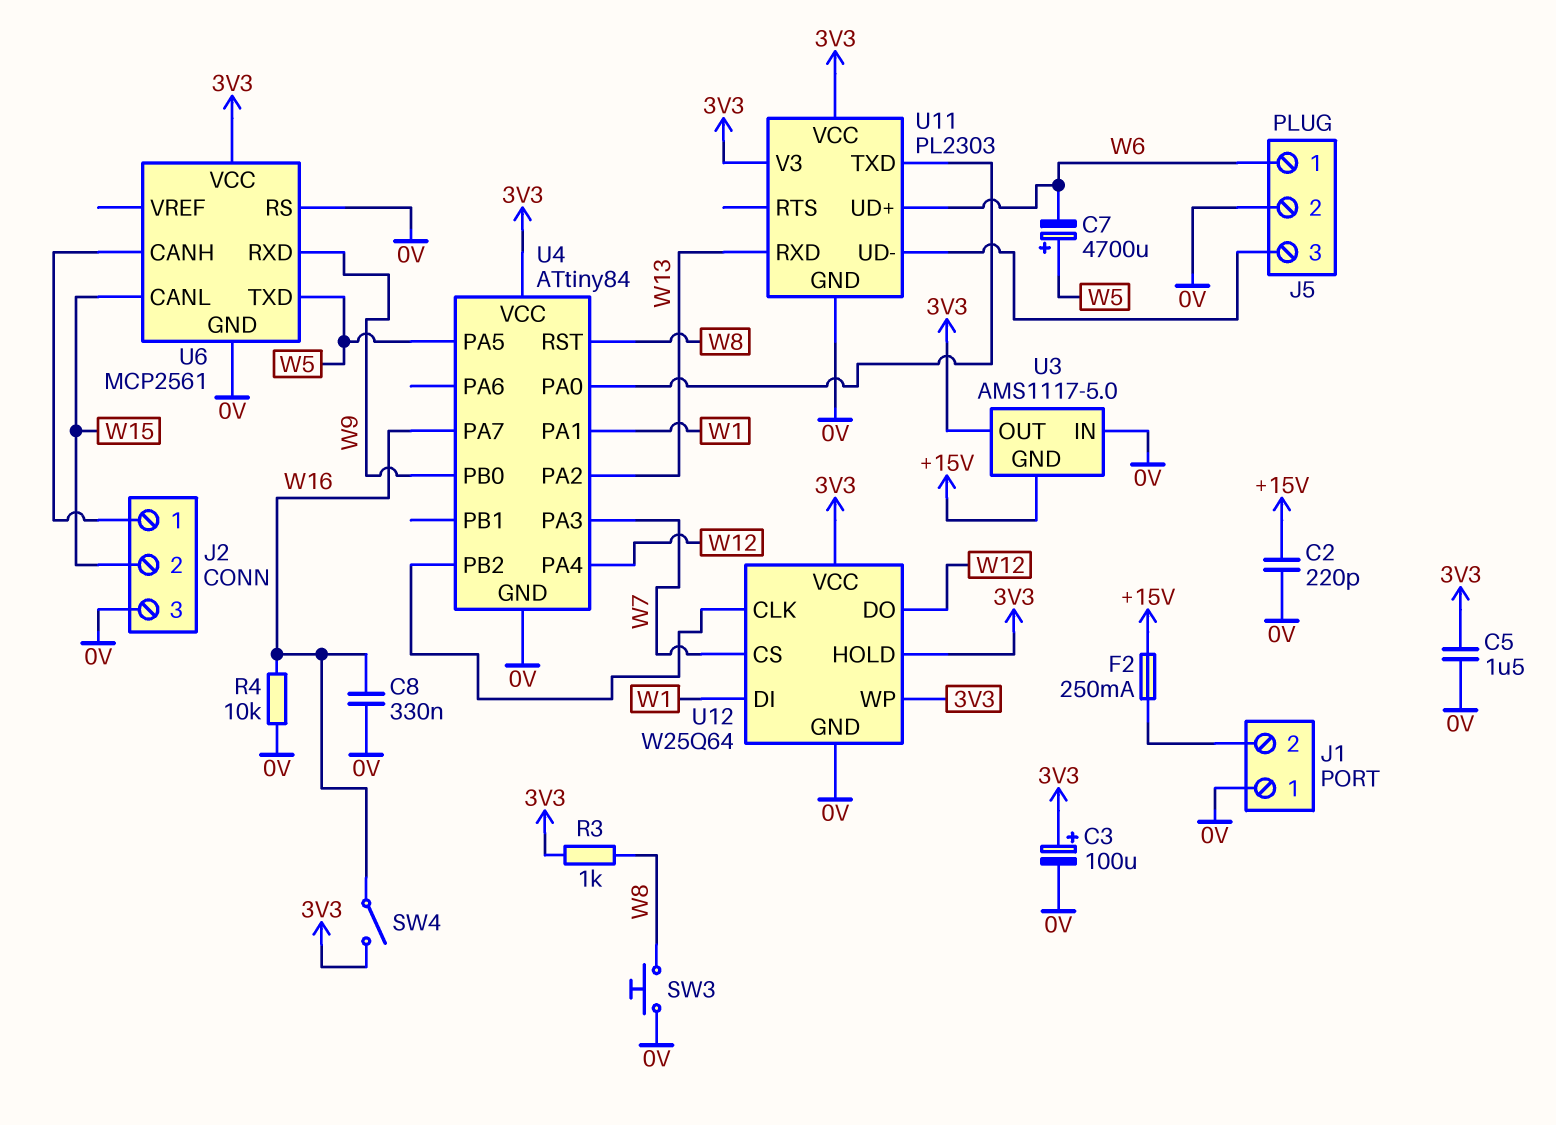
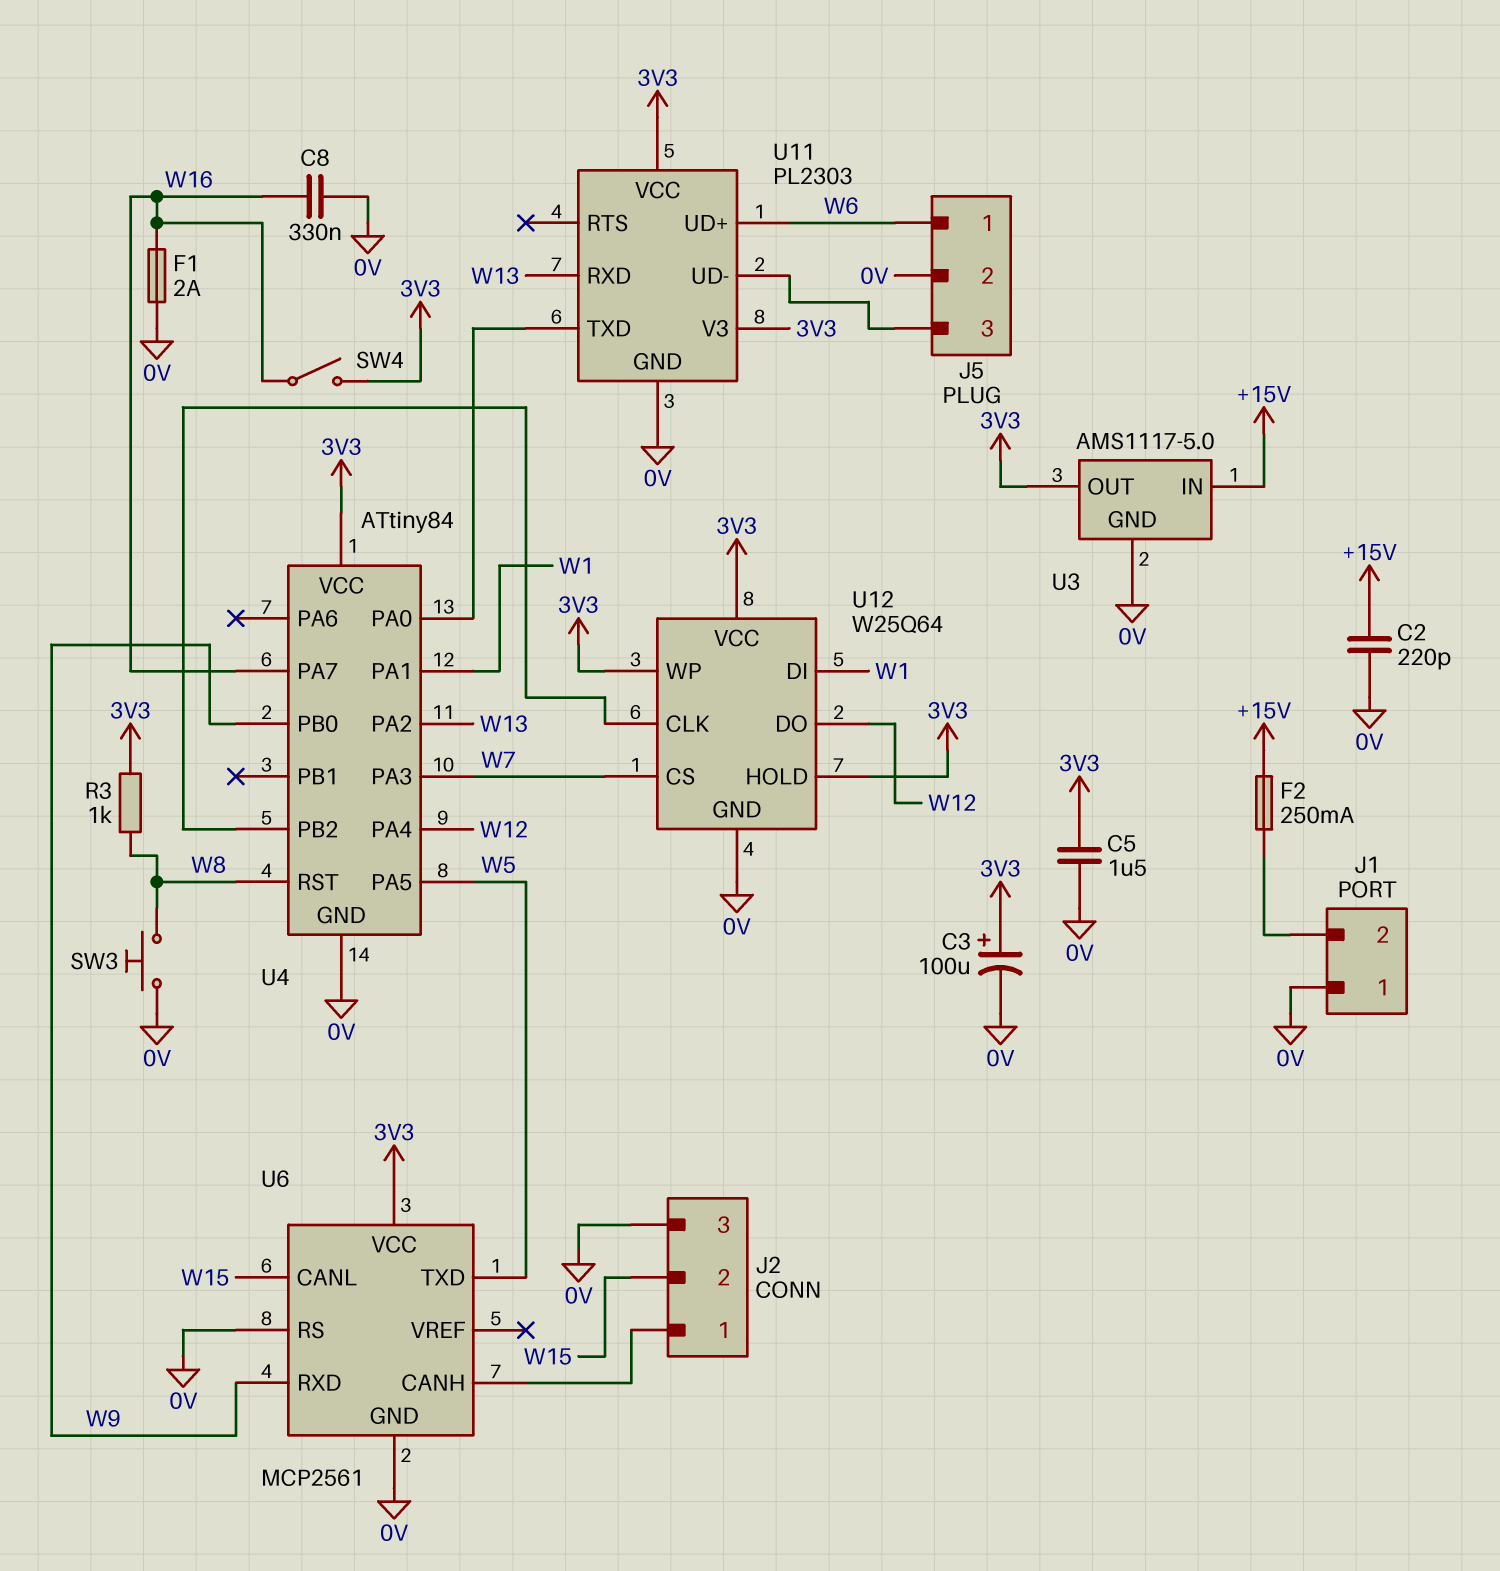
C7: 4700uF (plus W5, minus W6) -> none
F1: none -> 2A (0V, W16)
R4: 10k (0V, W16) -> none
U3 pin GND: +15V -> 0V
U3 pin IN: 0V -> +15V

